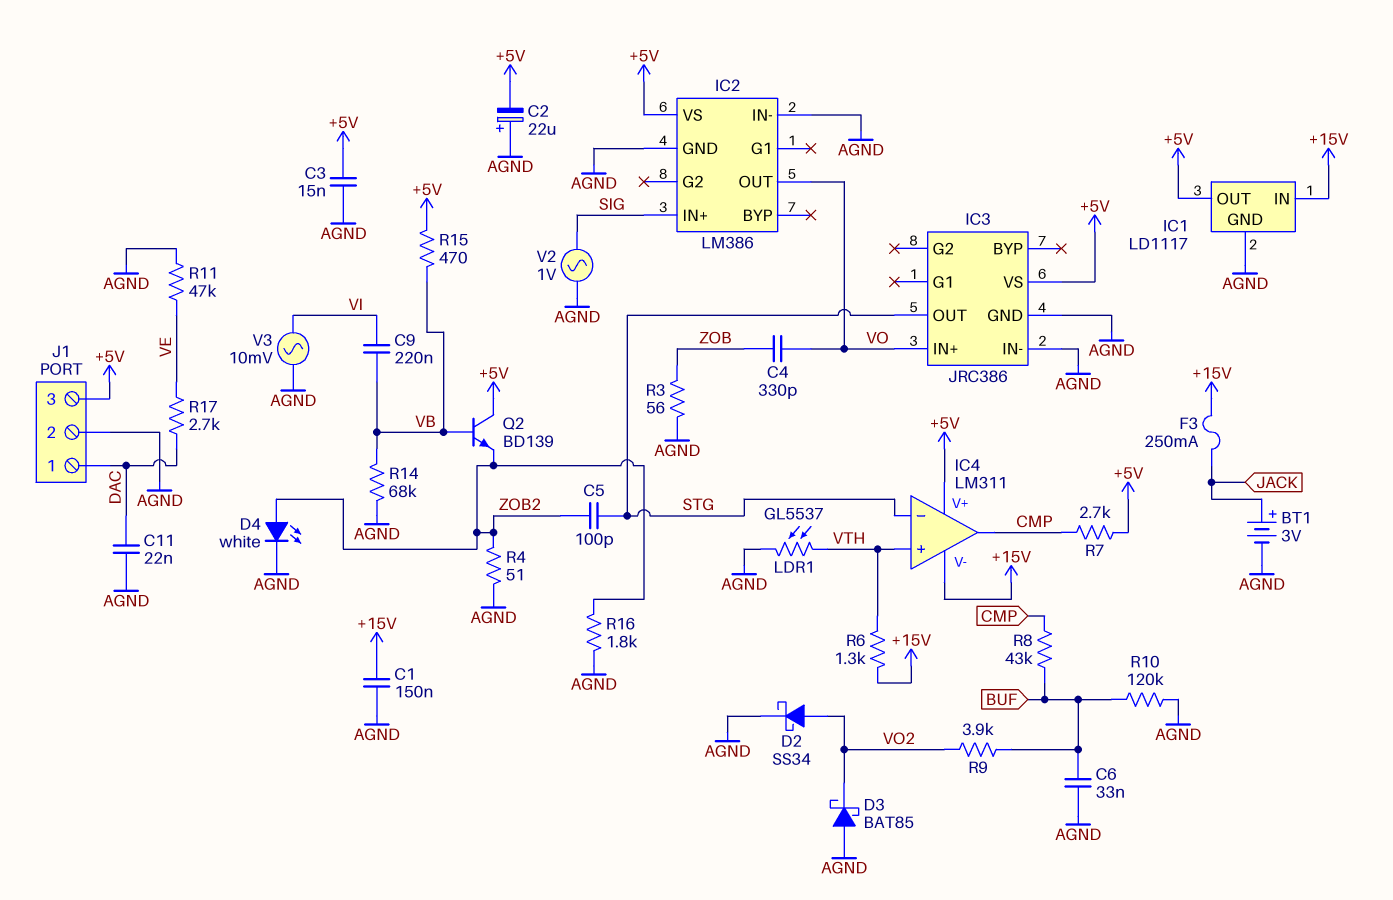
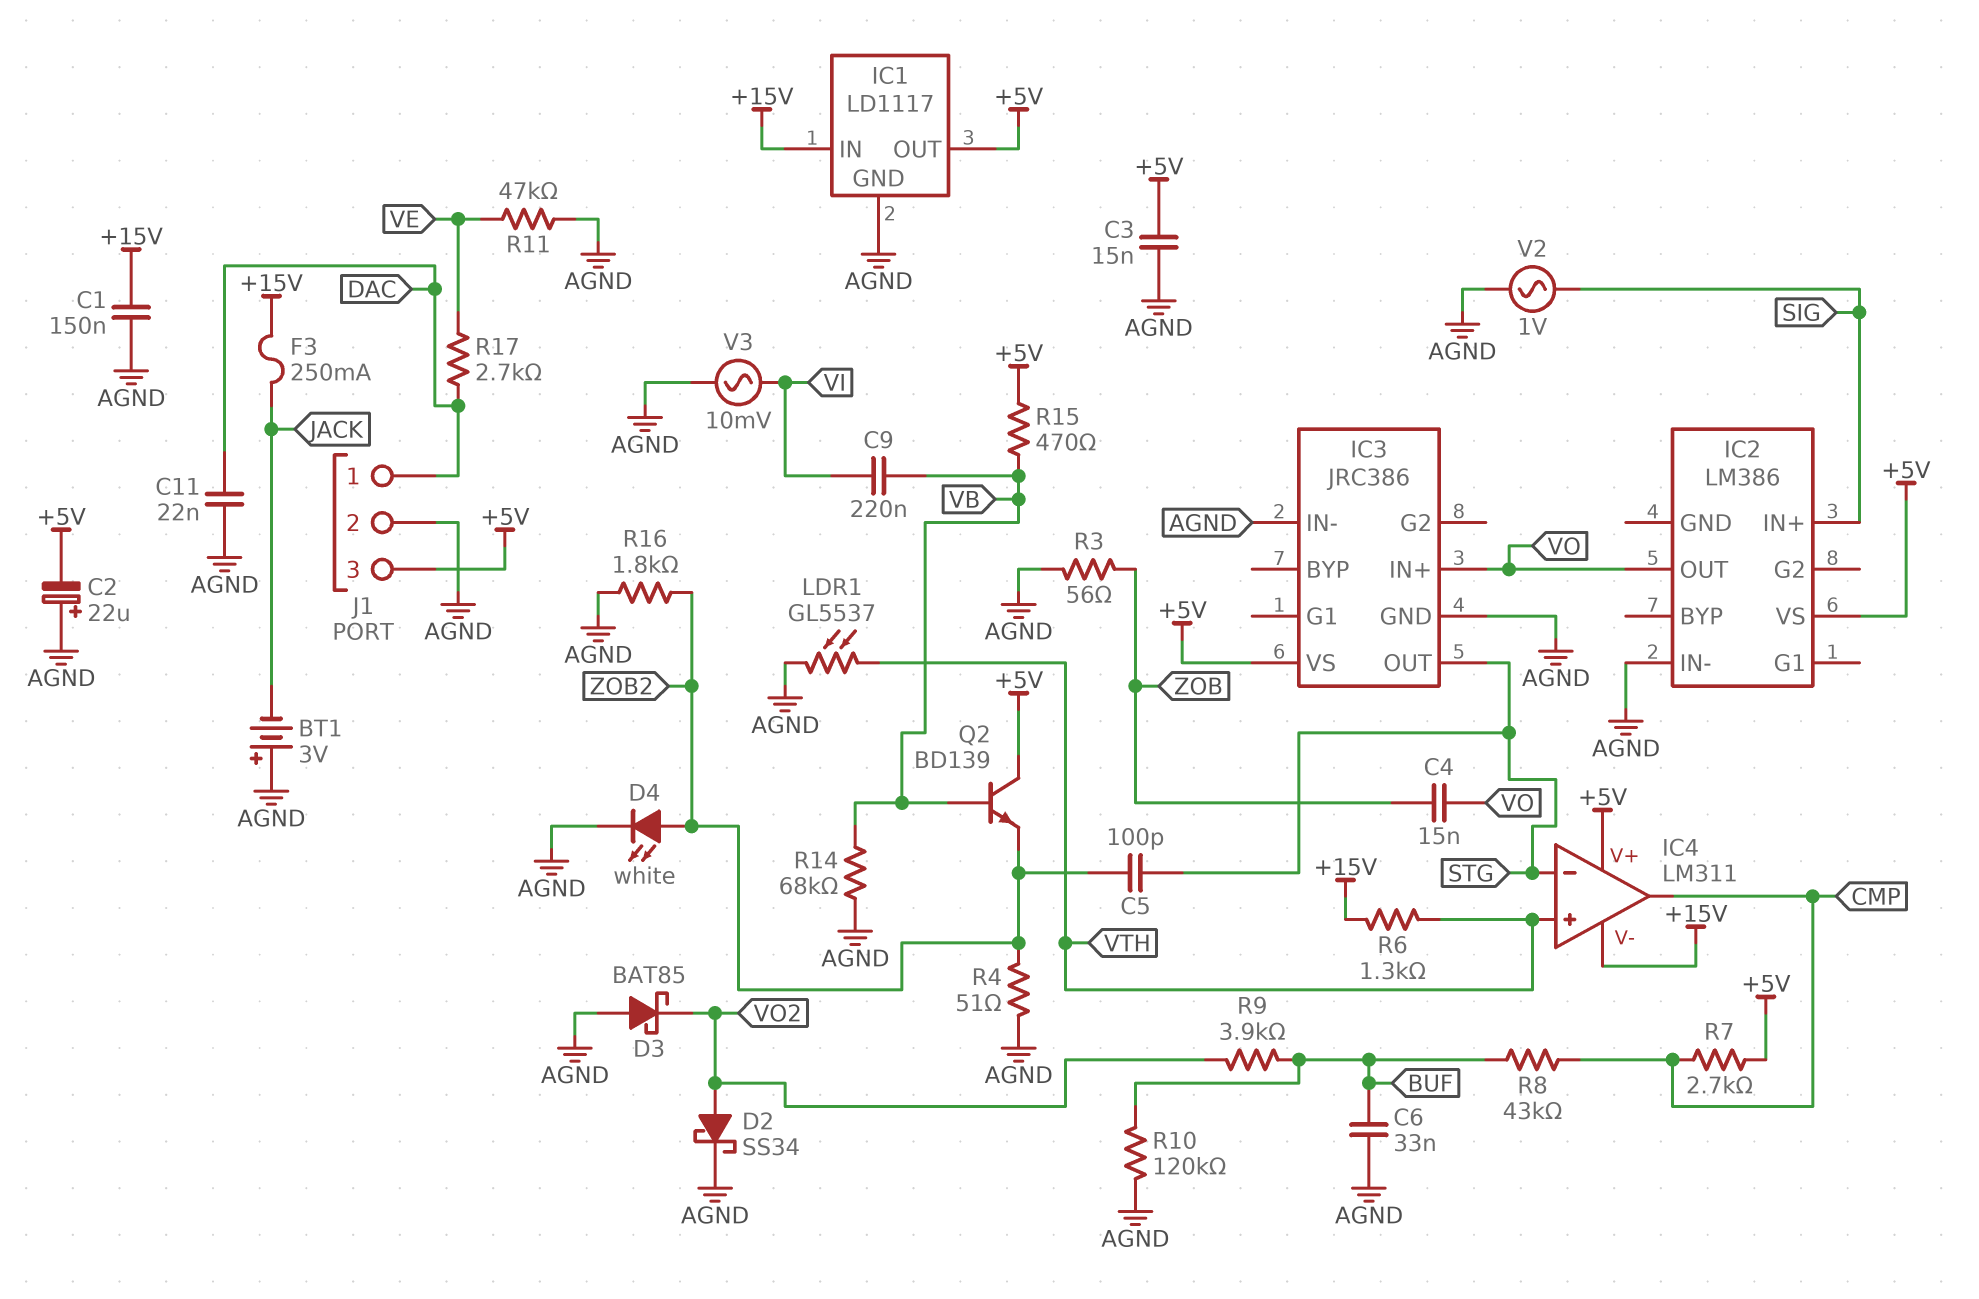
BT1: 3V (plus JACK, minus AGND) -> 3V (plus AGND, minus JACK)
C4: 330pF (VO, ZOB) -> 15nF (VO, ZOB)
IC2 pin GND: AGND -> none

